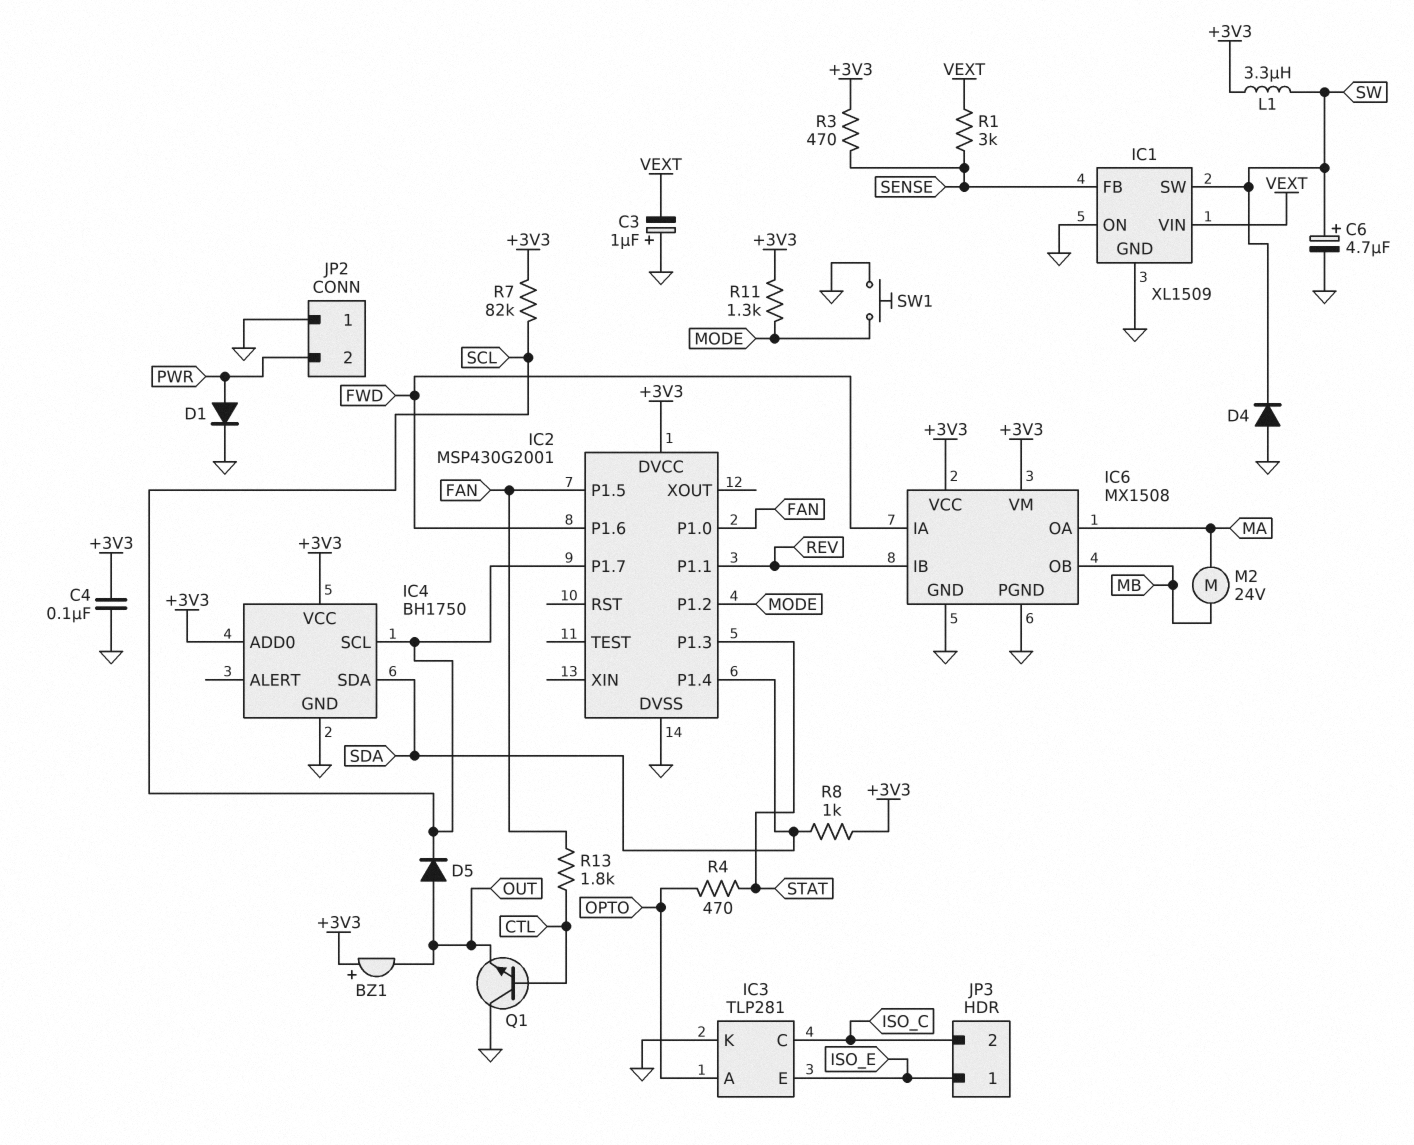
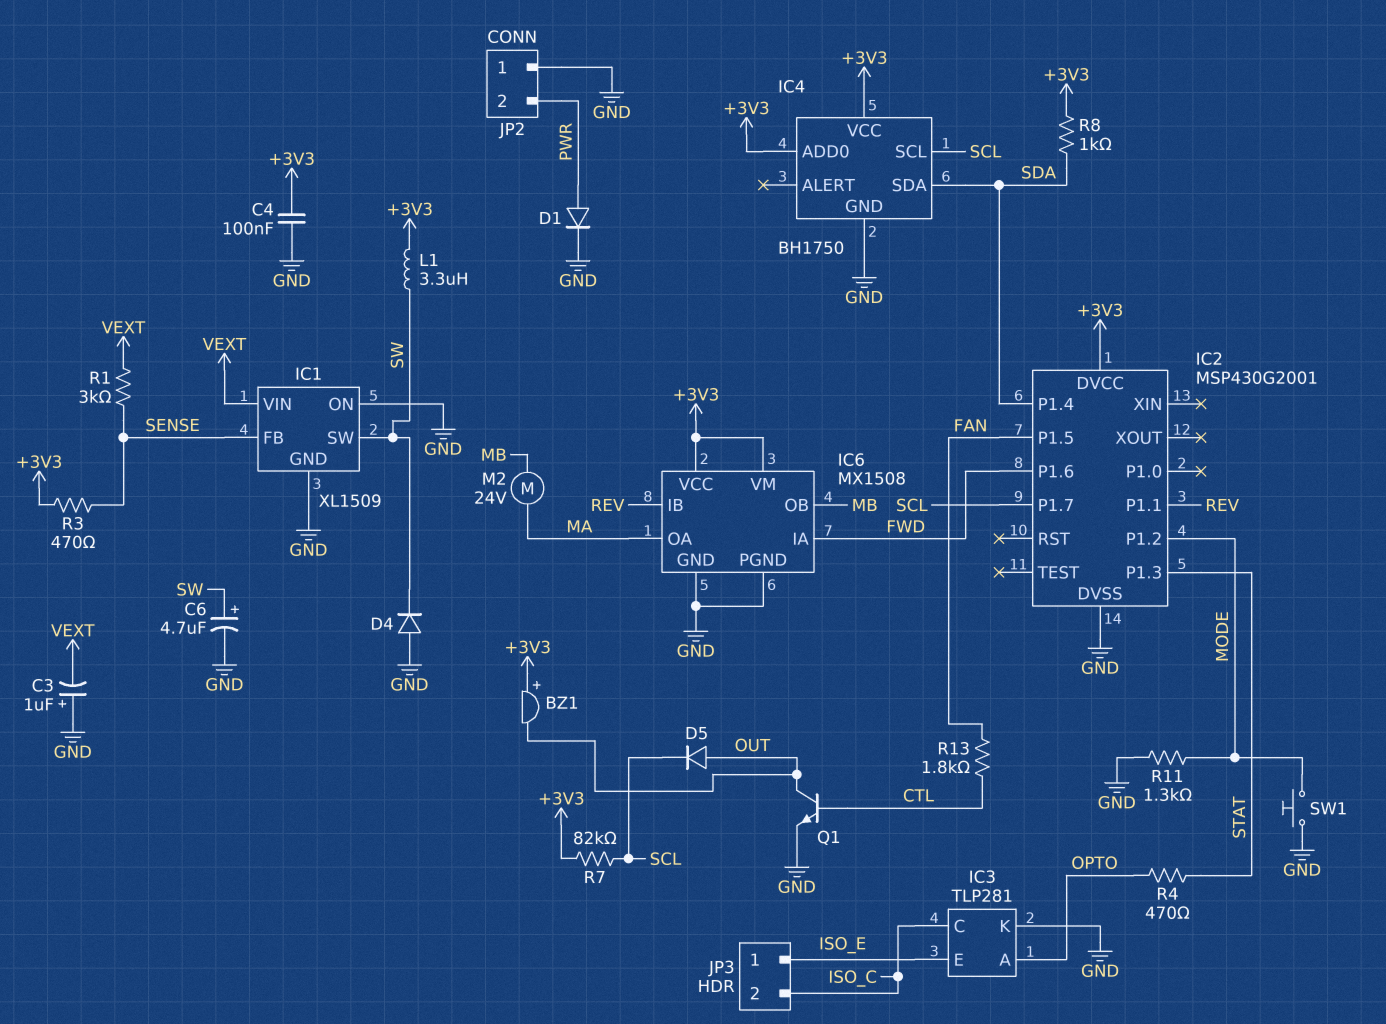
IC2 pin P1.0: FAN -> none
Q1: NPN (B CTL, C GND, E OUT) -> NPN (B CTL, C OUT, E GND)
R11: 1.3k (+3V3, MODE) -> 1.3k (GND, MODE)

